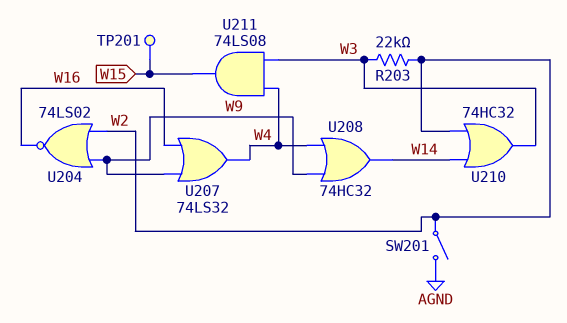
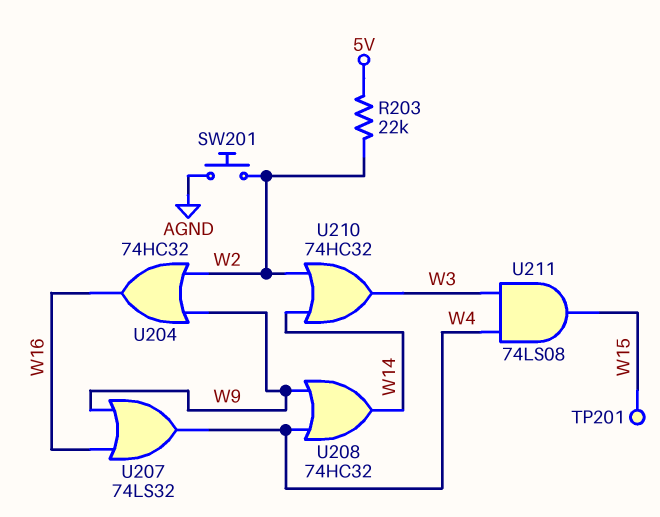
R203: 22k (W2, W3) -> 22k (5V, W2)
SW201: switch (AGND, W2) -> button (AGND, W2)
U204: NOR 74LS02 (in W2, in W9, out W16) -> OR 74HC32 (in W2, in W9, out W16)

